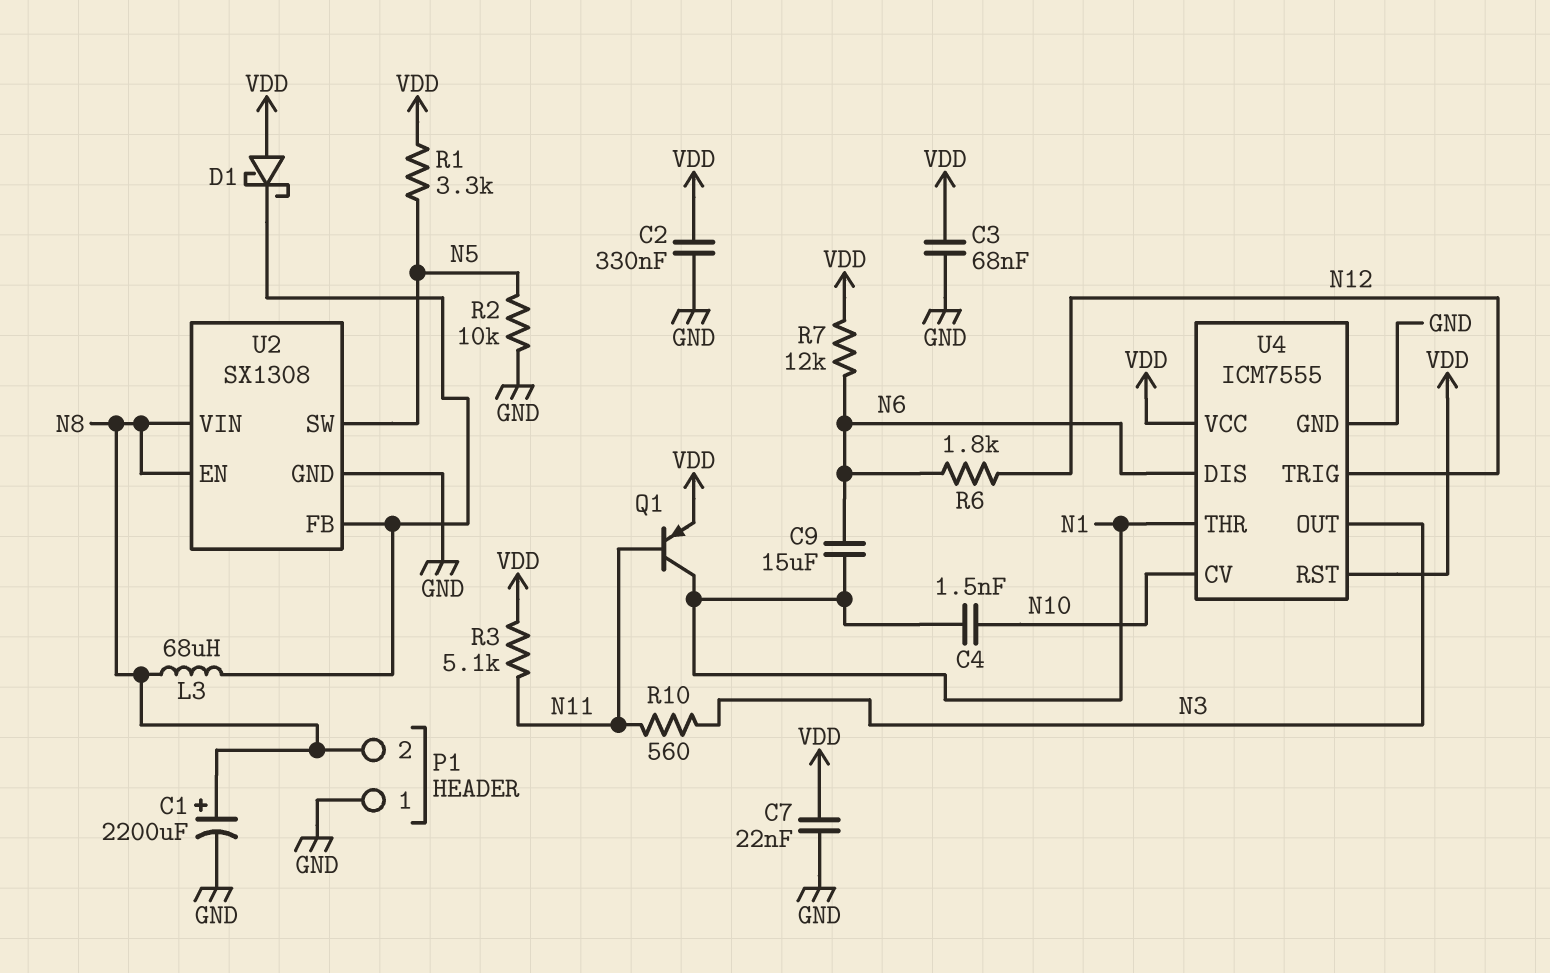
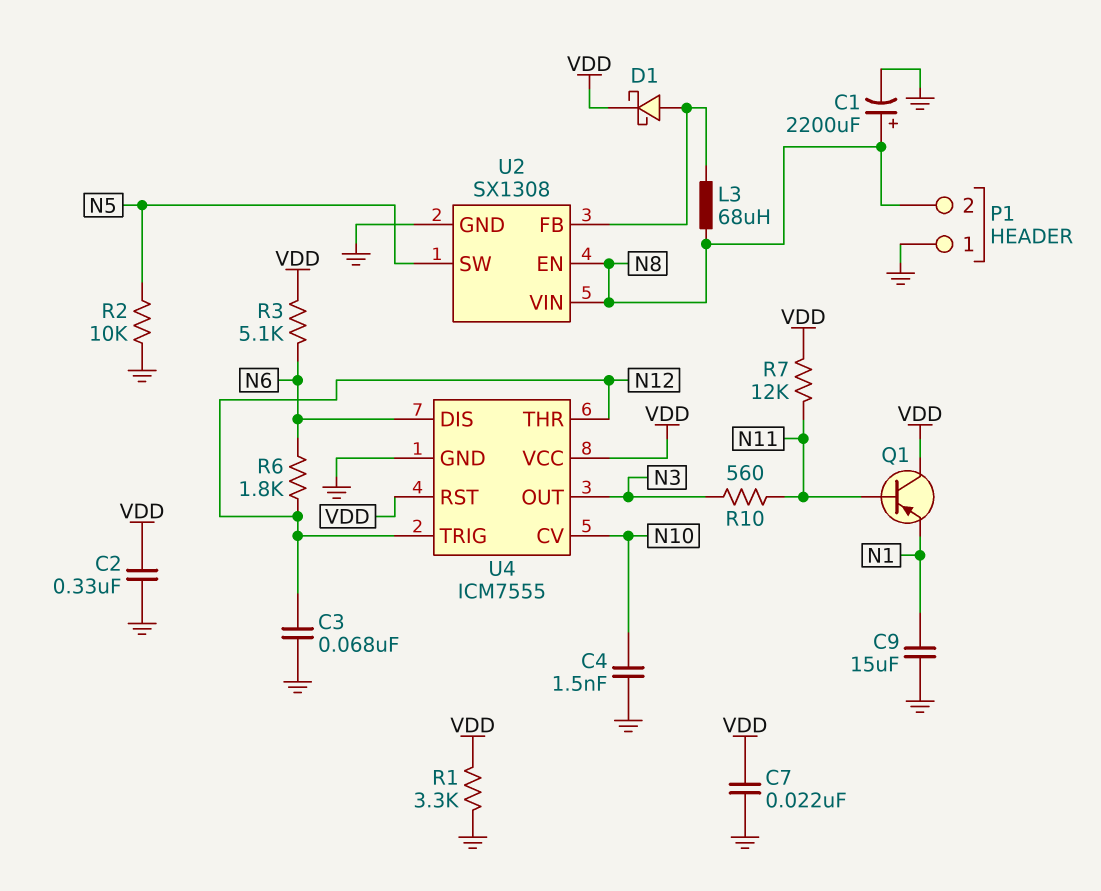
C3: 68nF (GND, VDD) -> 68nF (GND, N12)
C4: 1.5nF (N1, N10) -> 1.5nF (GND, N10)
C9: 15uF (N1, N6) -> 15uF (GND, N1)
D1: schottky (A VDD, K U2/FB) -> schottky (A U2/FB, K VDD)
Q1: PNP (B N11, C N1, E VDD) -> PNP (B N11, C VDD, E N1)
R1: 3.3k (N5, VDD) -> 3.3k (GND, VDD)
R3: 5.1k (N11, VDD) -> 5.1k (N6, VDD)
R7: 12k (N6, VDD) -> 12k (N11, VDD)
U4 pin THR: N1 -> N12

